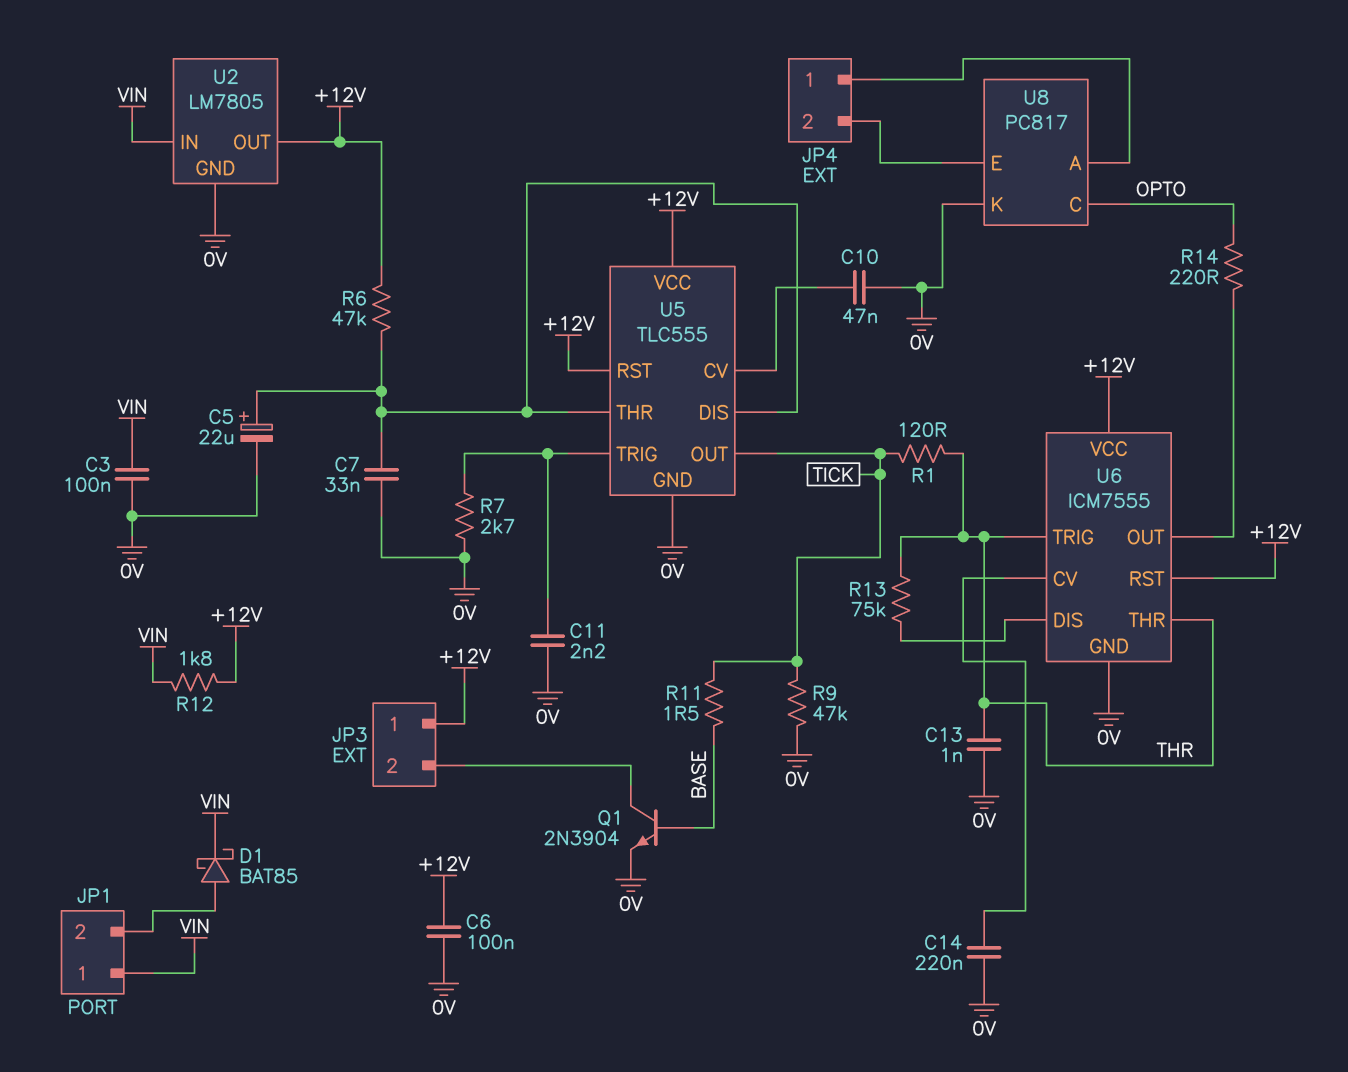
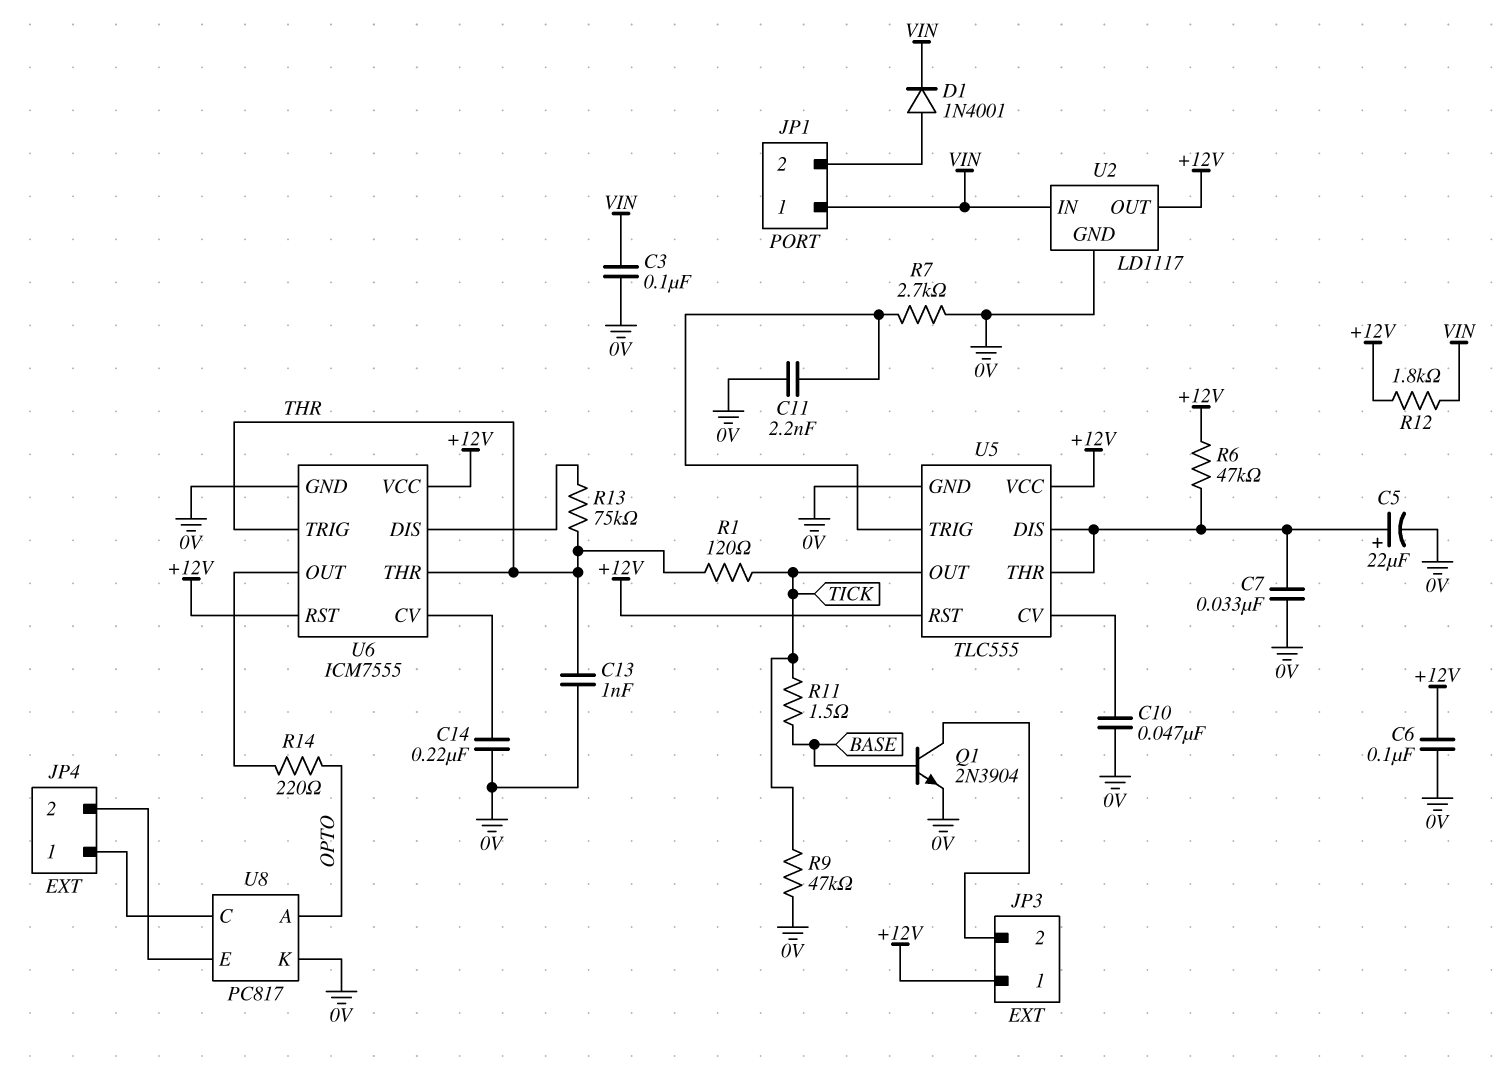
D1: schottky BAT85 (A JP1/2, K VIN) -> diode 1N4001 (A JP1/2, K VIN)
U2: LM7805 -> LD1117
U8 pin A: JP4/1 -> OPTO
U8 pin C: OPTO -> JP4/1

